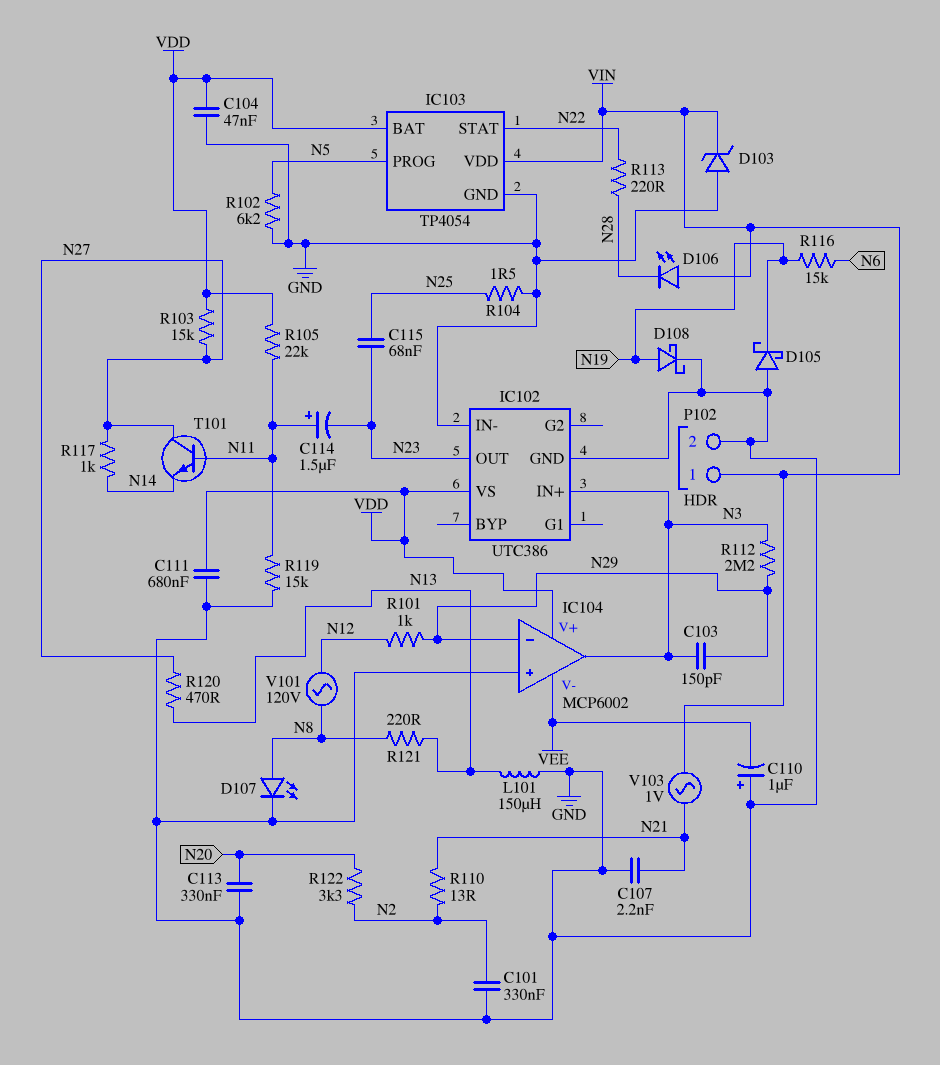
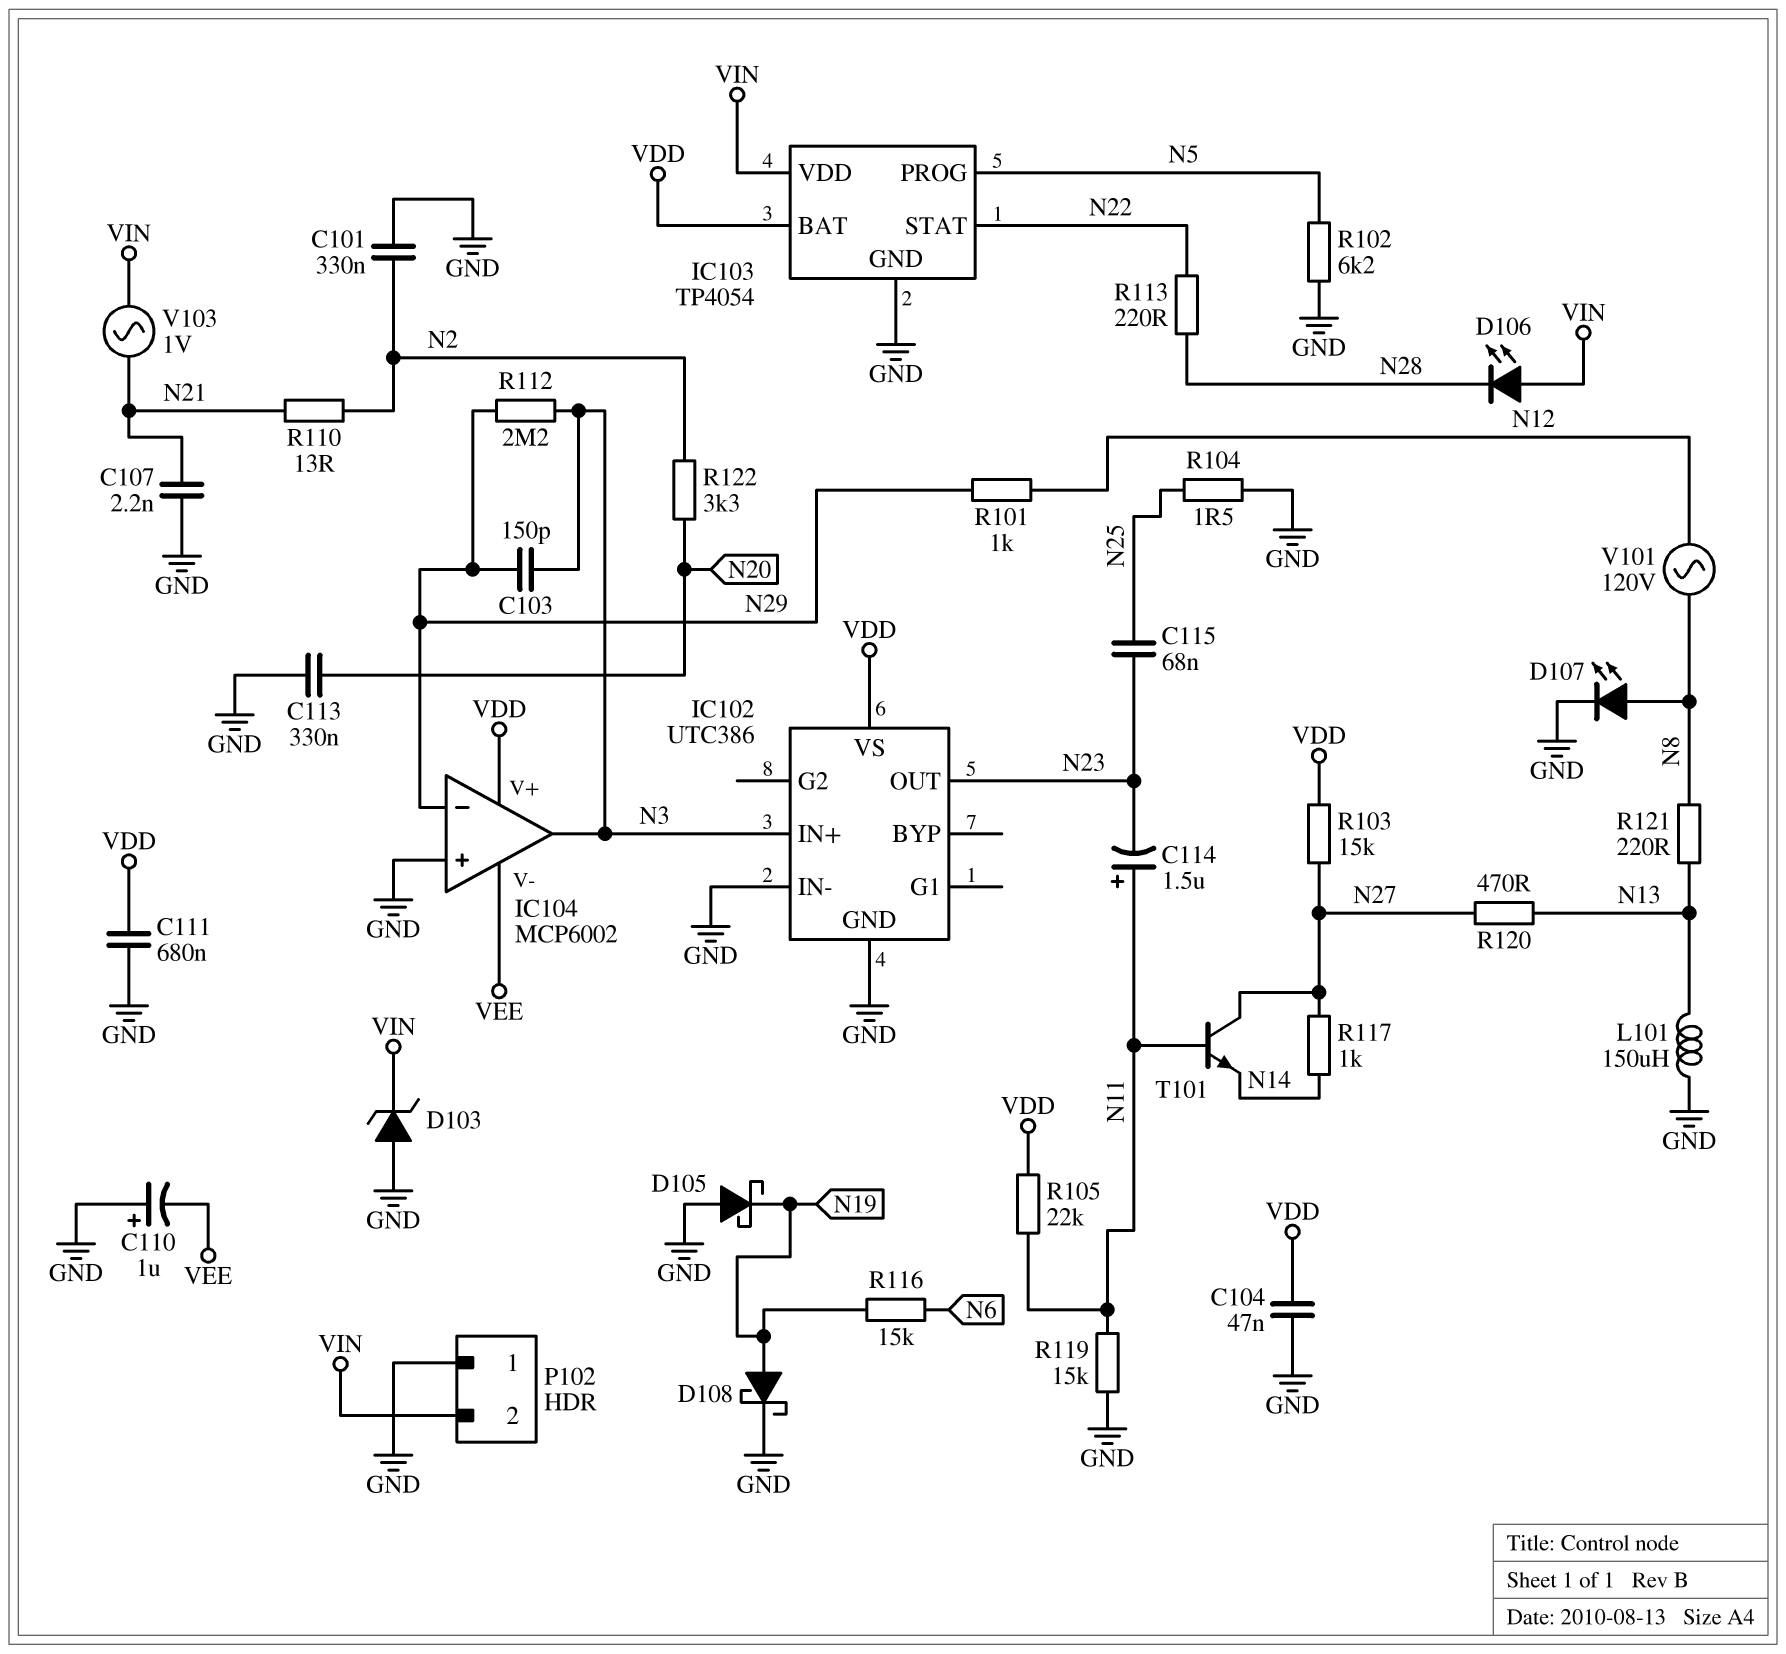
P102 pin 1: VIN -> GND
P102 pin 2: GND -> VIN

